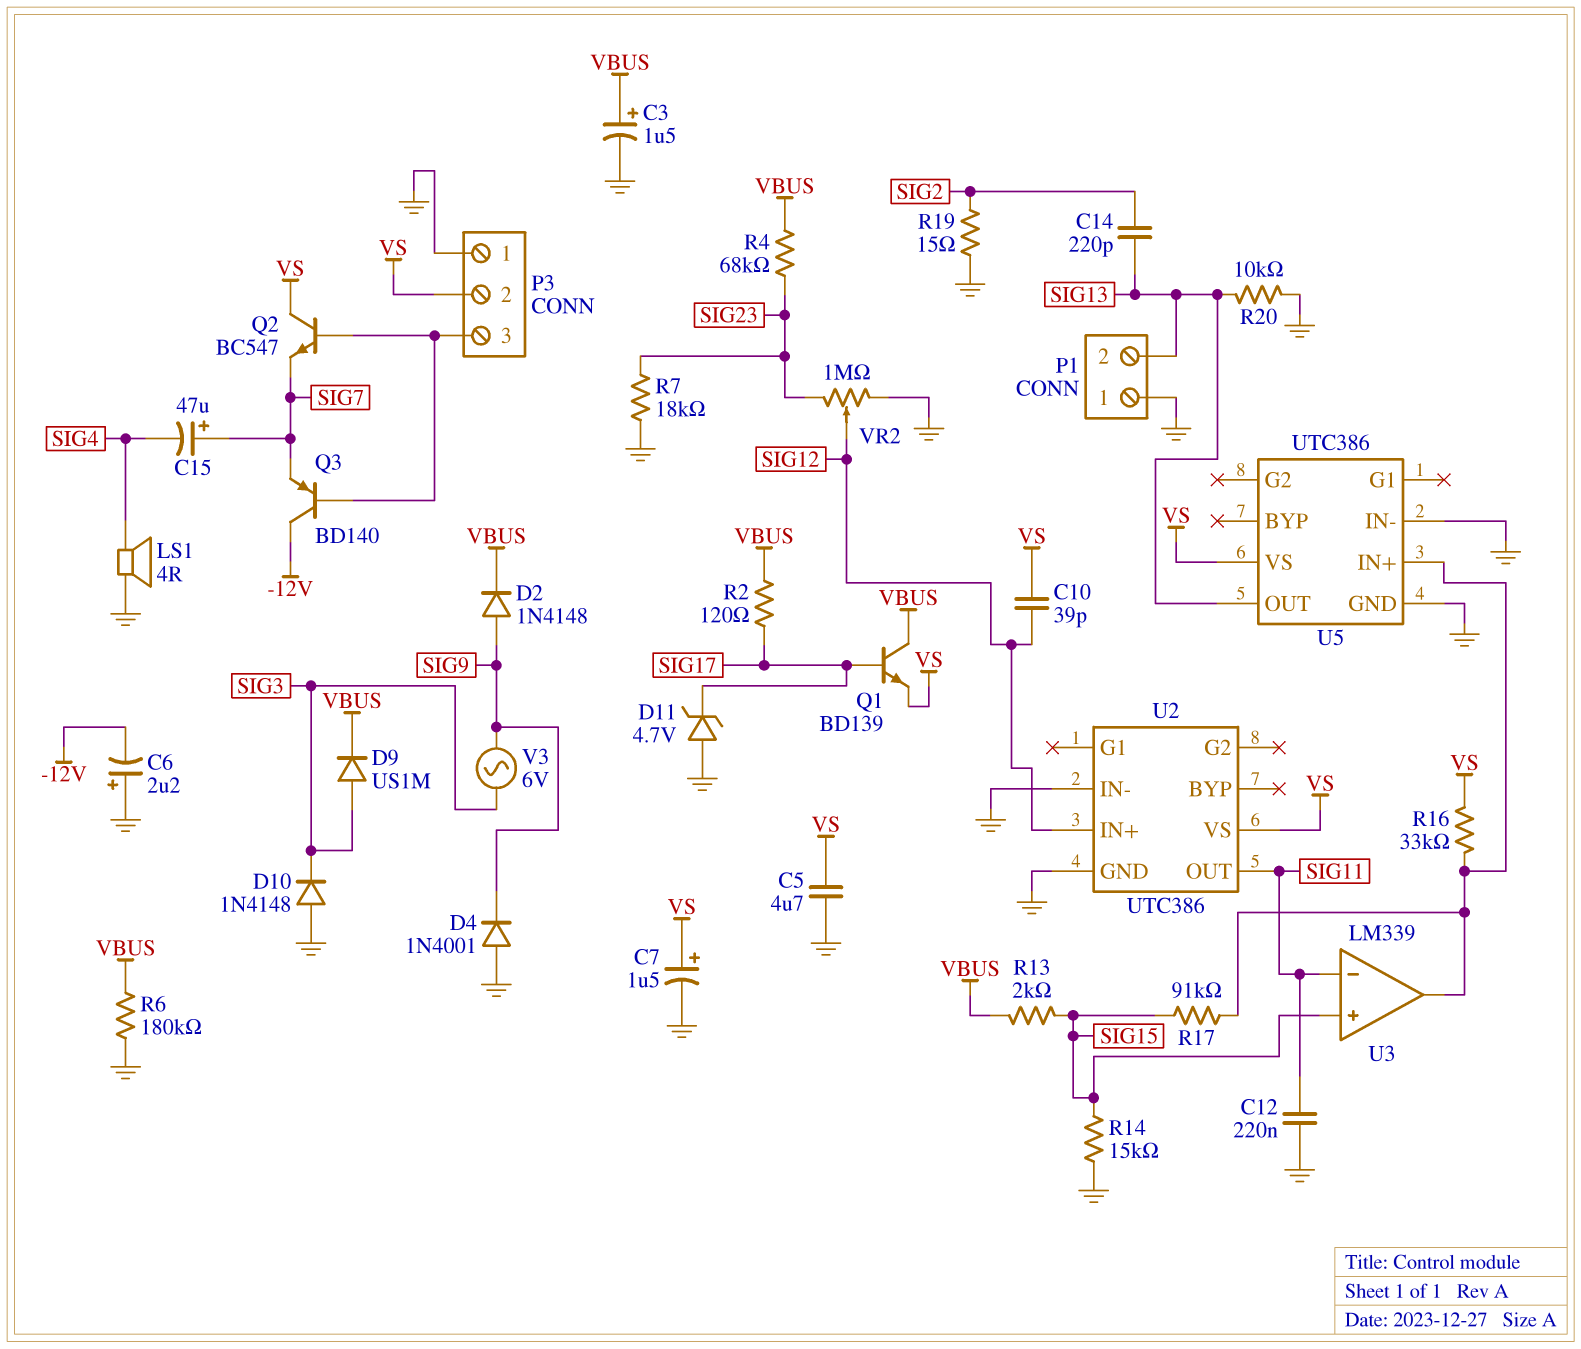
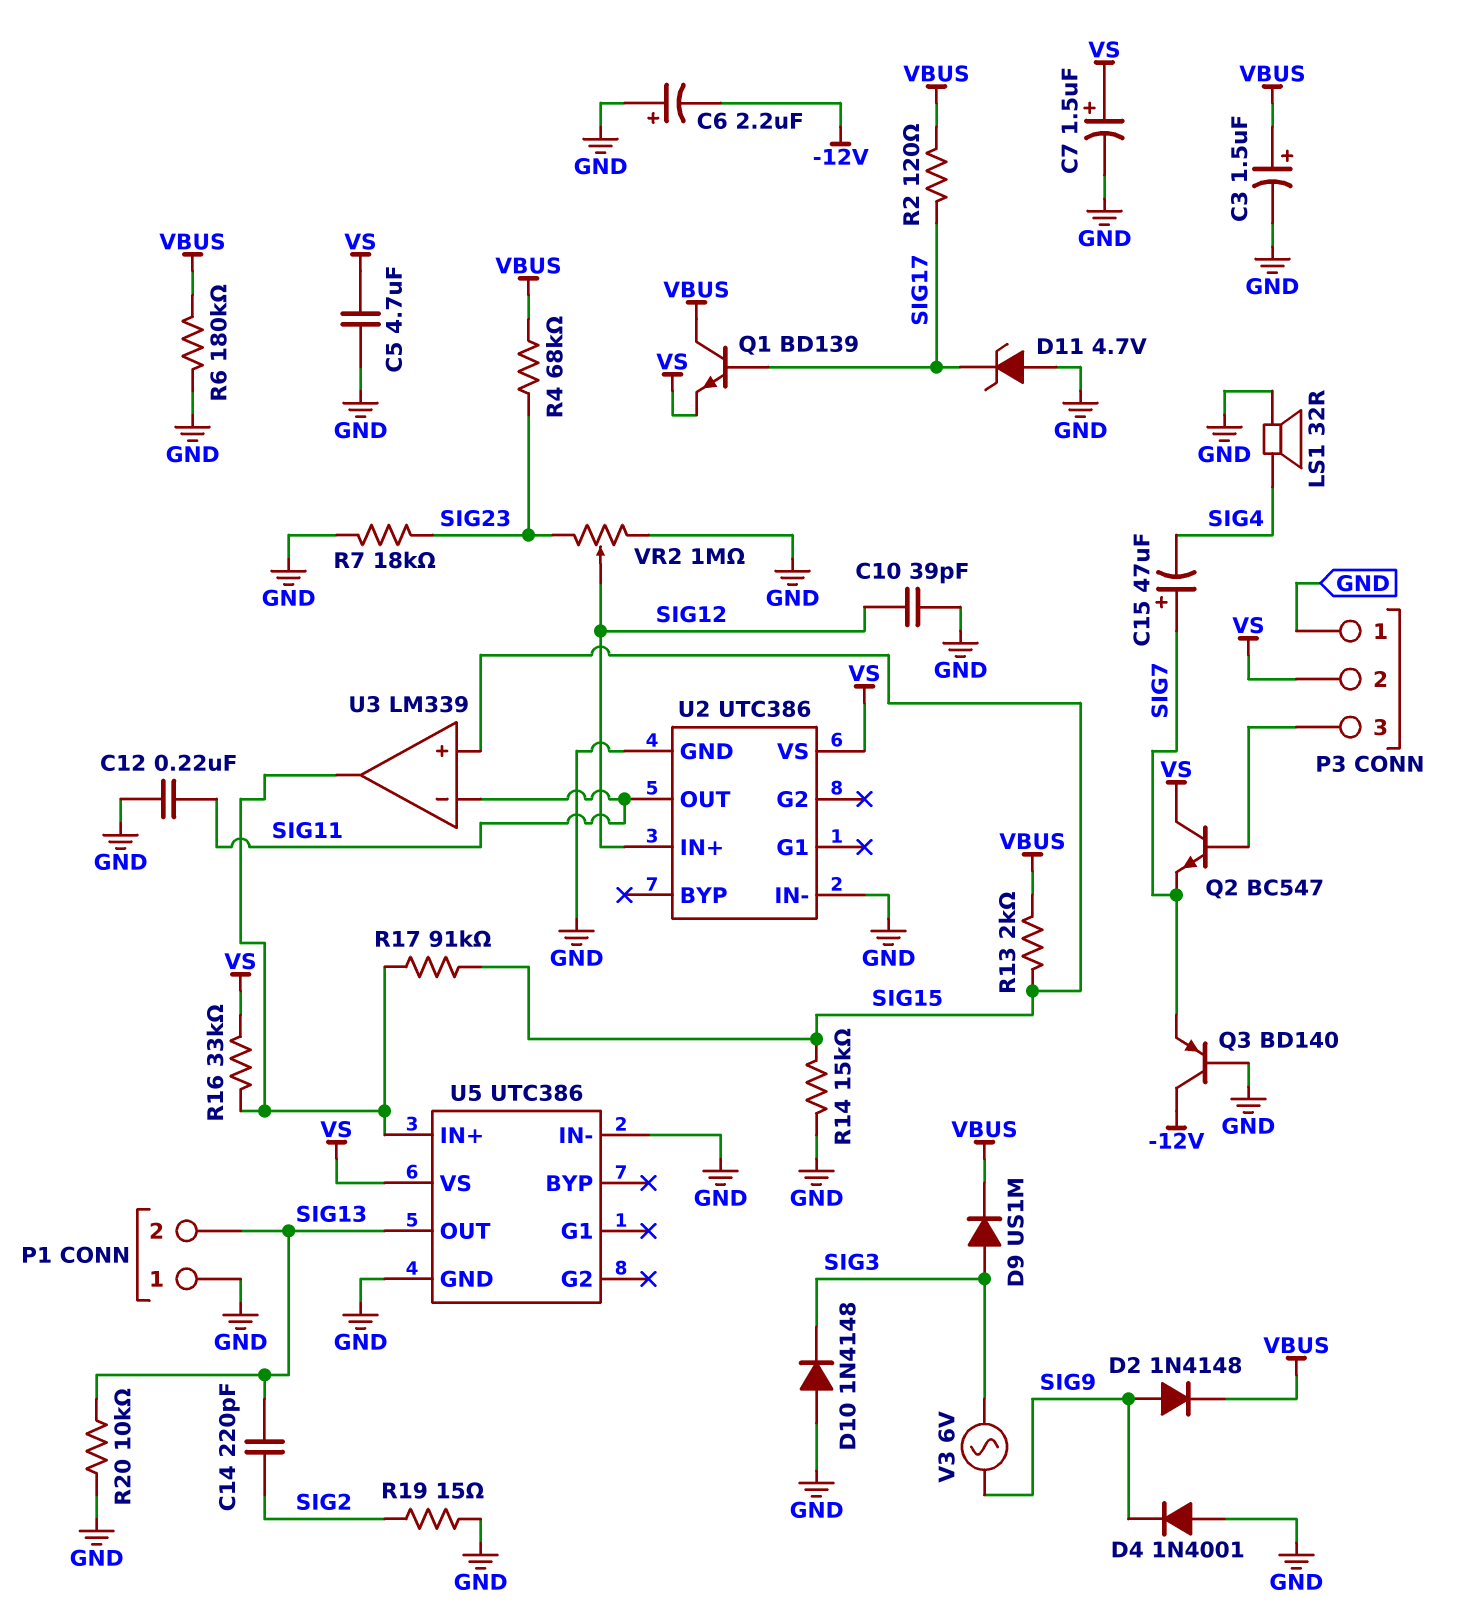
C10: 39pF (SIG12, VS) -> 39pF (GND, SIG12)
LS1: speaker 4R (GND, SIG4) -> speaker 32R (GND, SIG4)
Q3: PNP BD140 (B P3/3, C -12V, E SIG7) -> PNP BD140 (B GND, C -12V, E SIG7)

